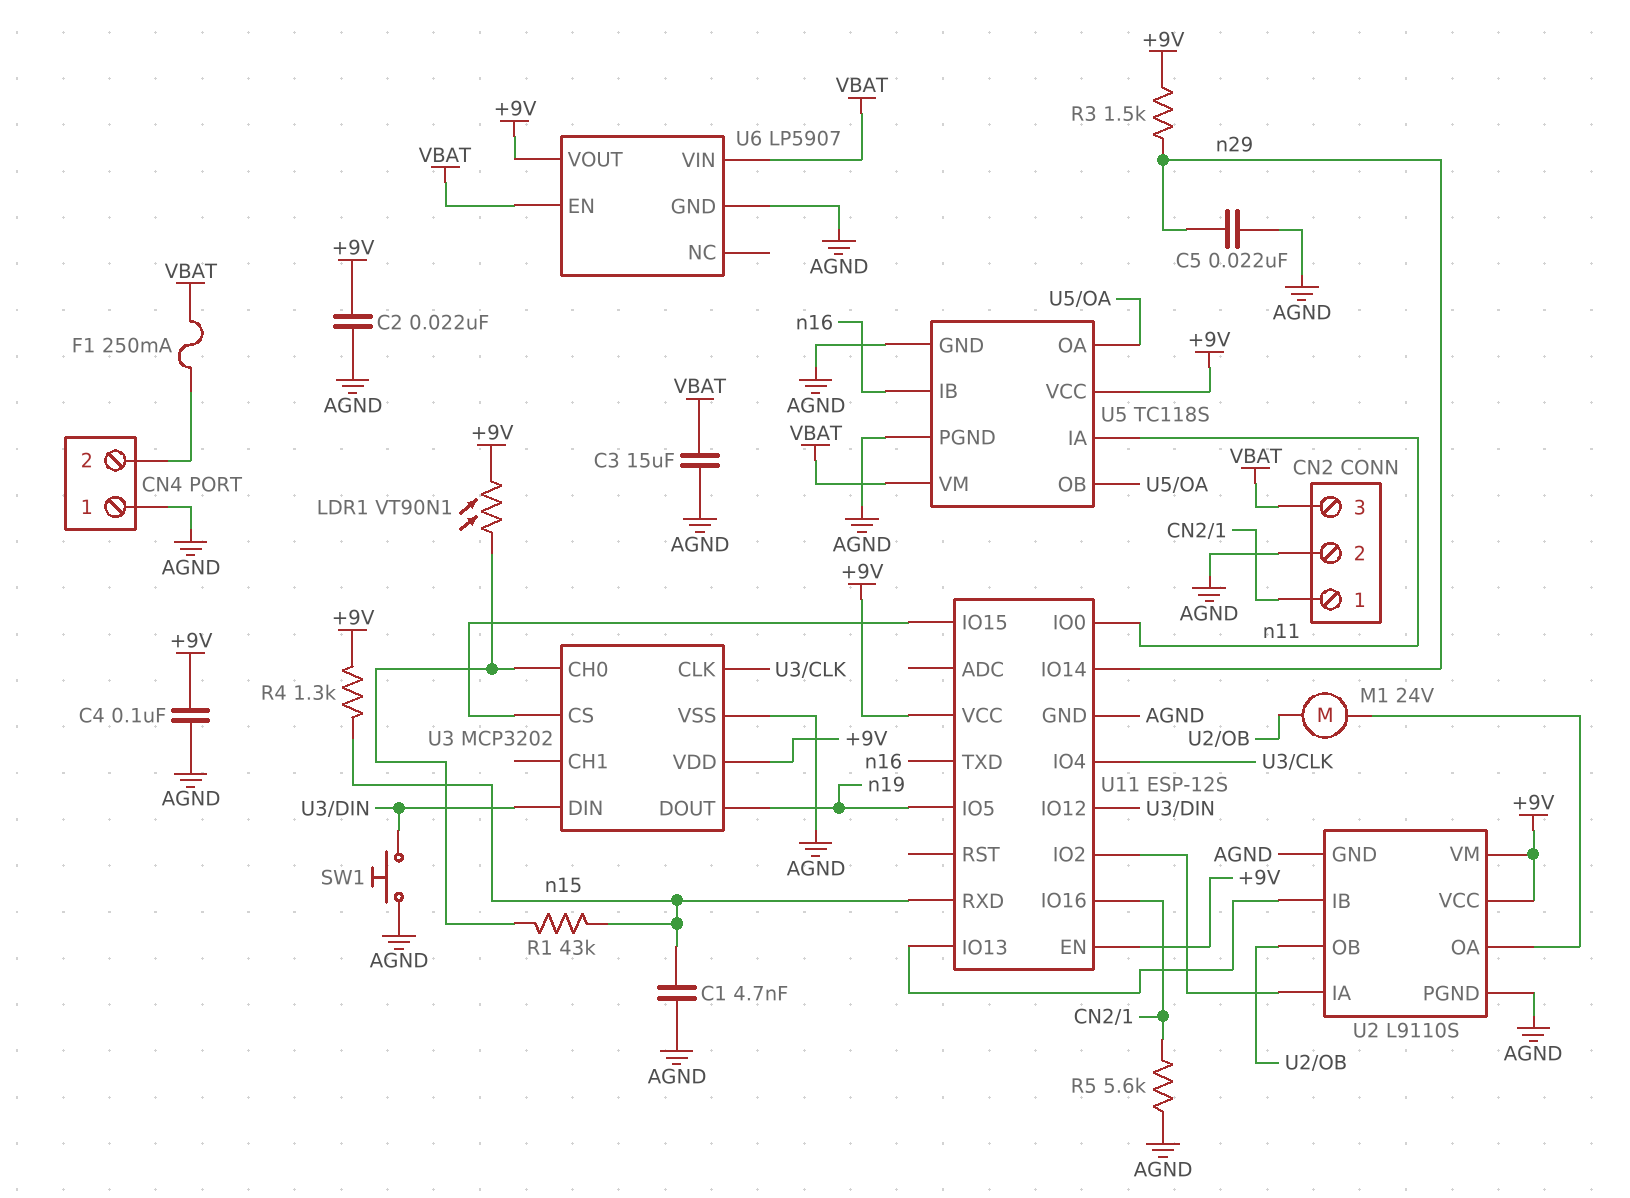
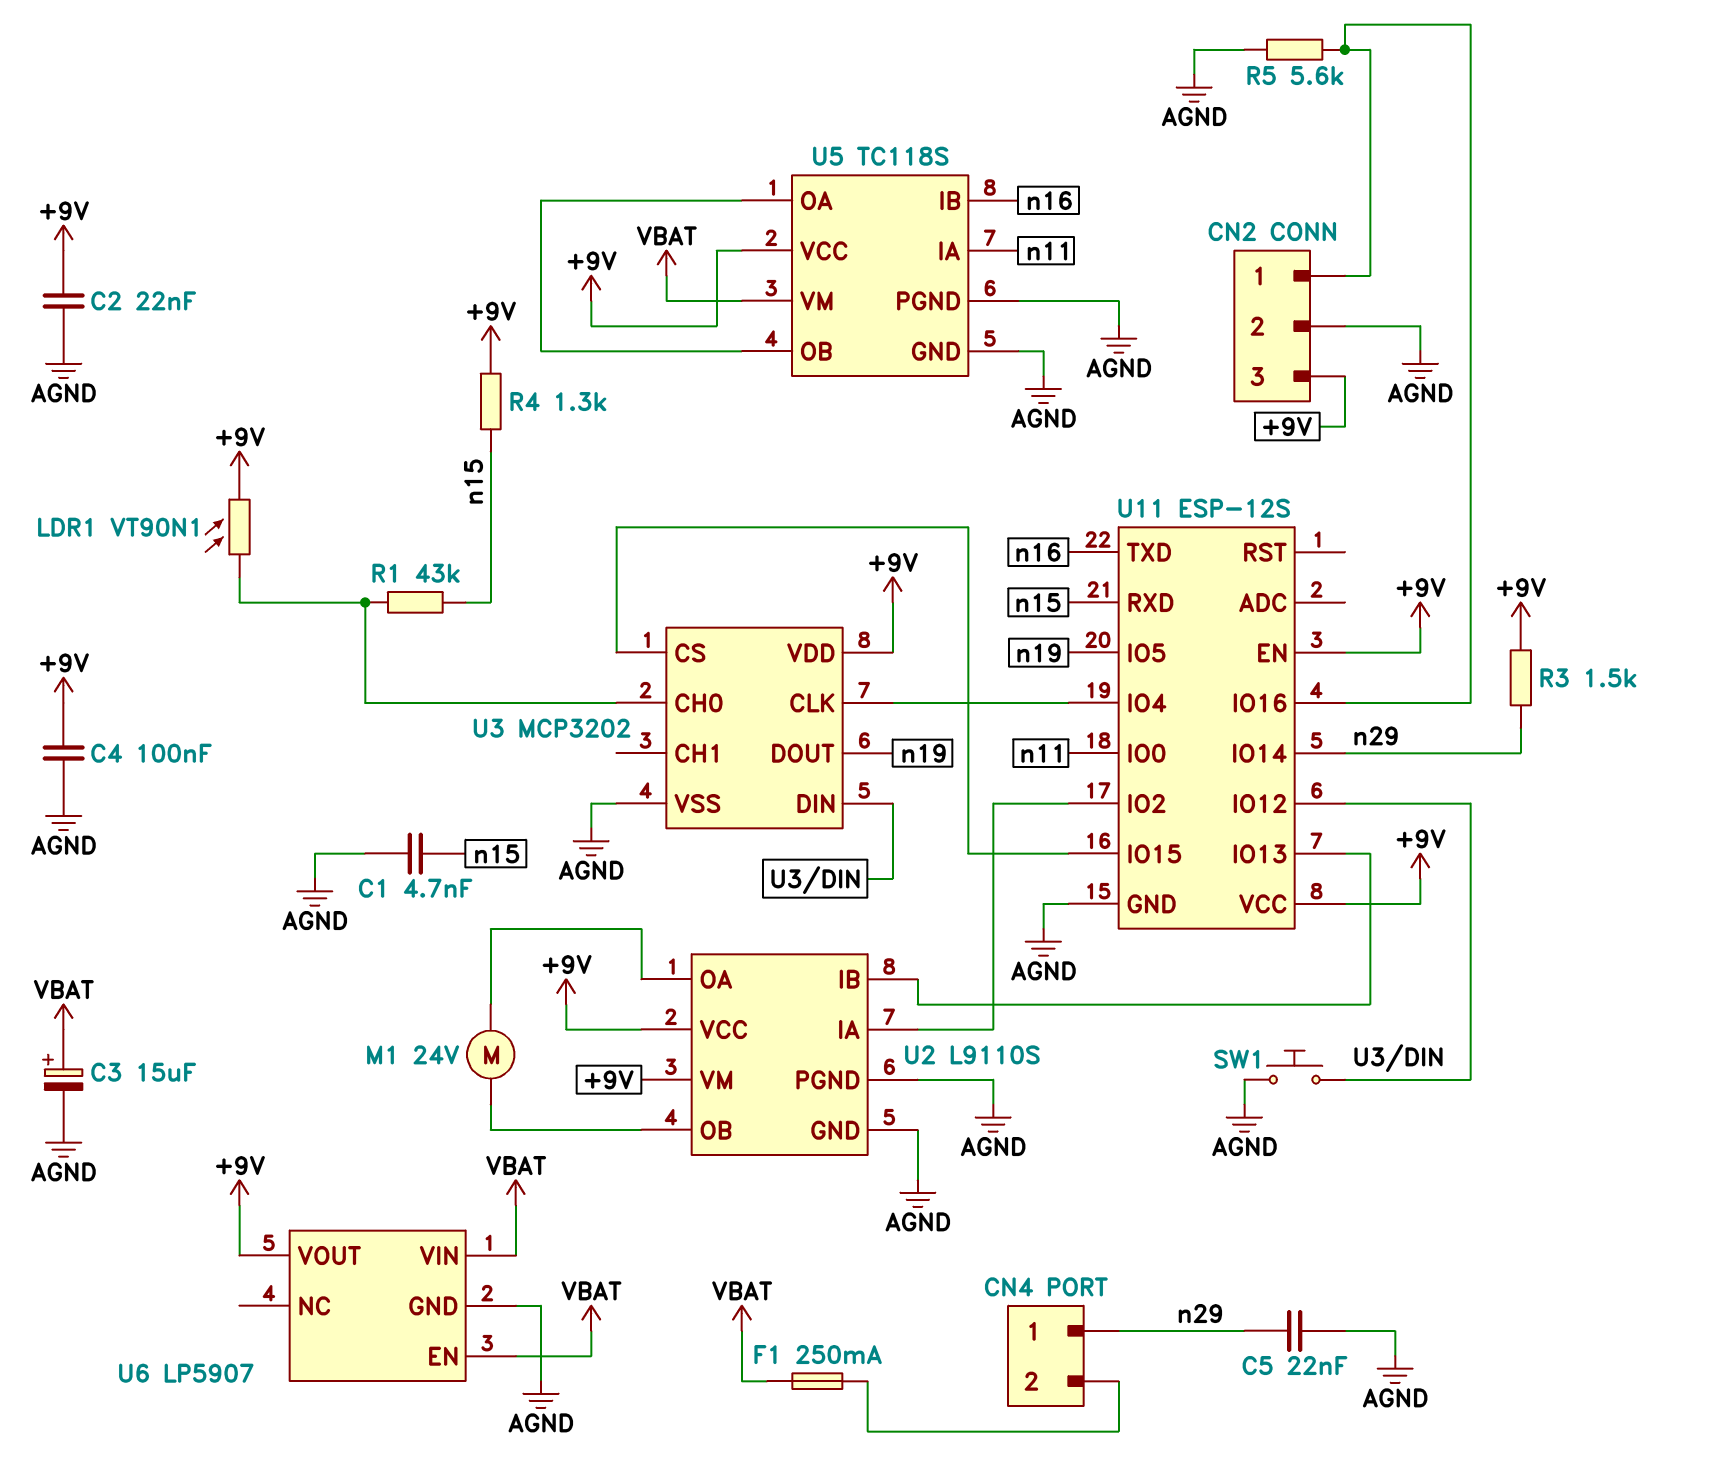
C3: 15uF (AGND, VBAT) -> 15uF (plus VBAT, minus AGND)
CN2 pin 3: VBAT -> +9V
CN4 pin 1: AGND -> n29

